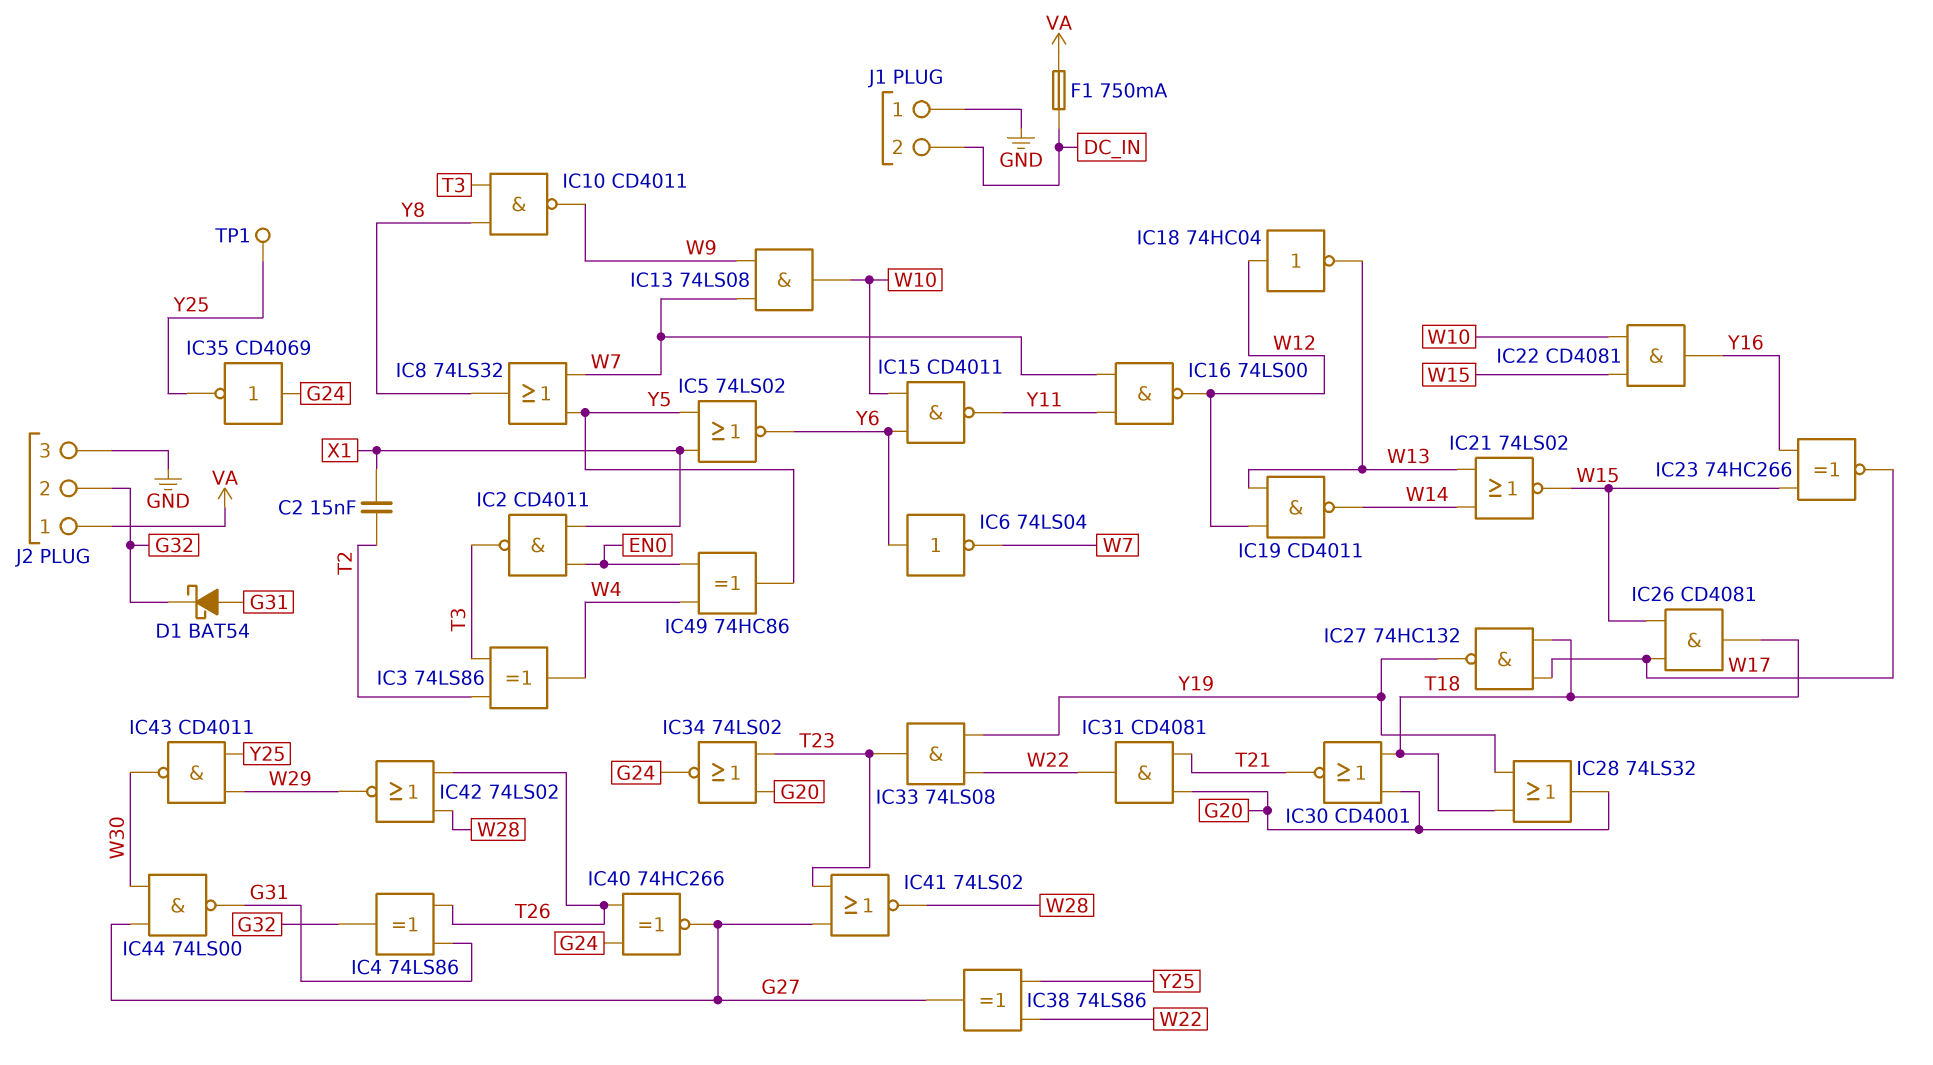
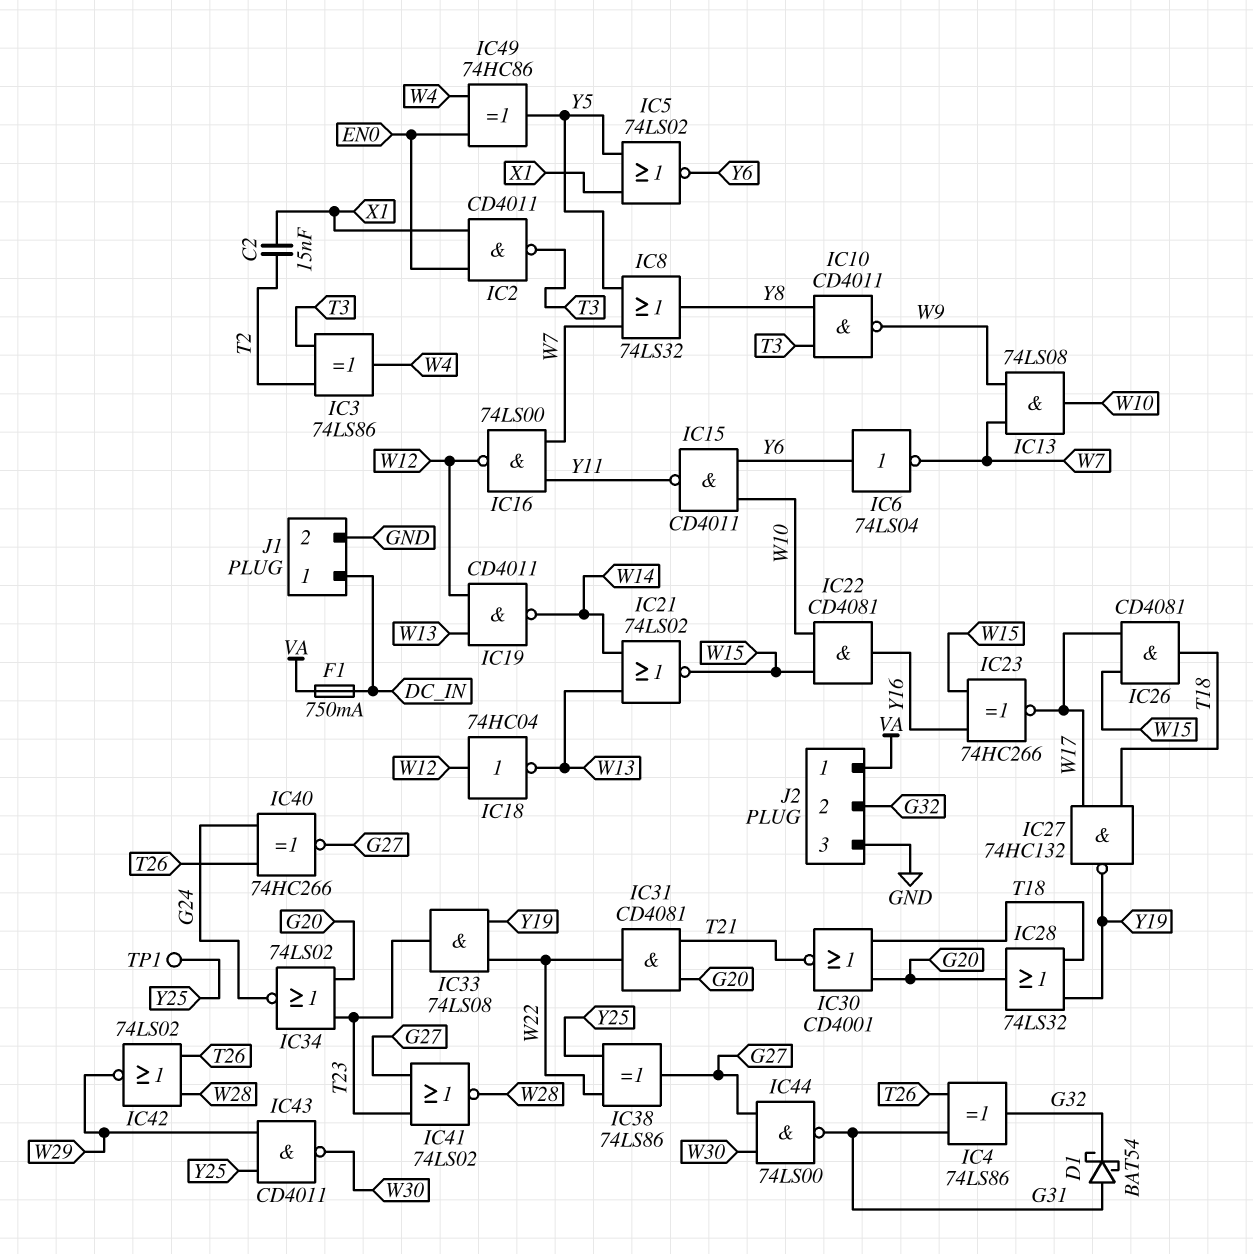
IC35: NOT CD4069 (in G24, out Y25) -> none
J1 pin 1: GND -> DC_IN
J1 pin 2: DC_IN -> GND

